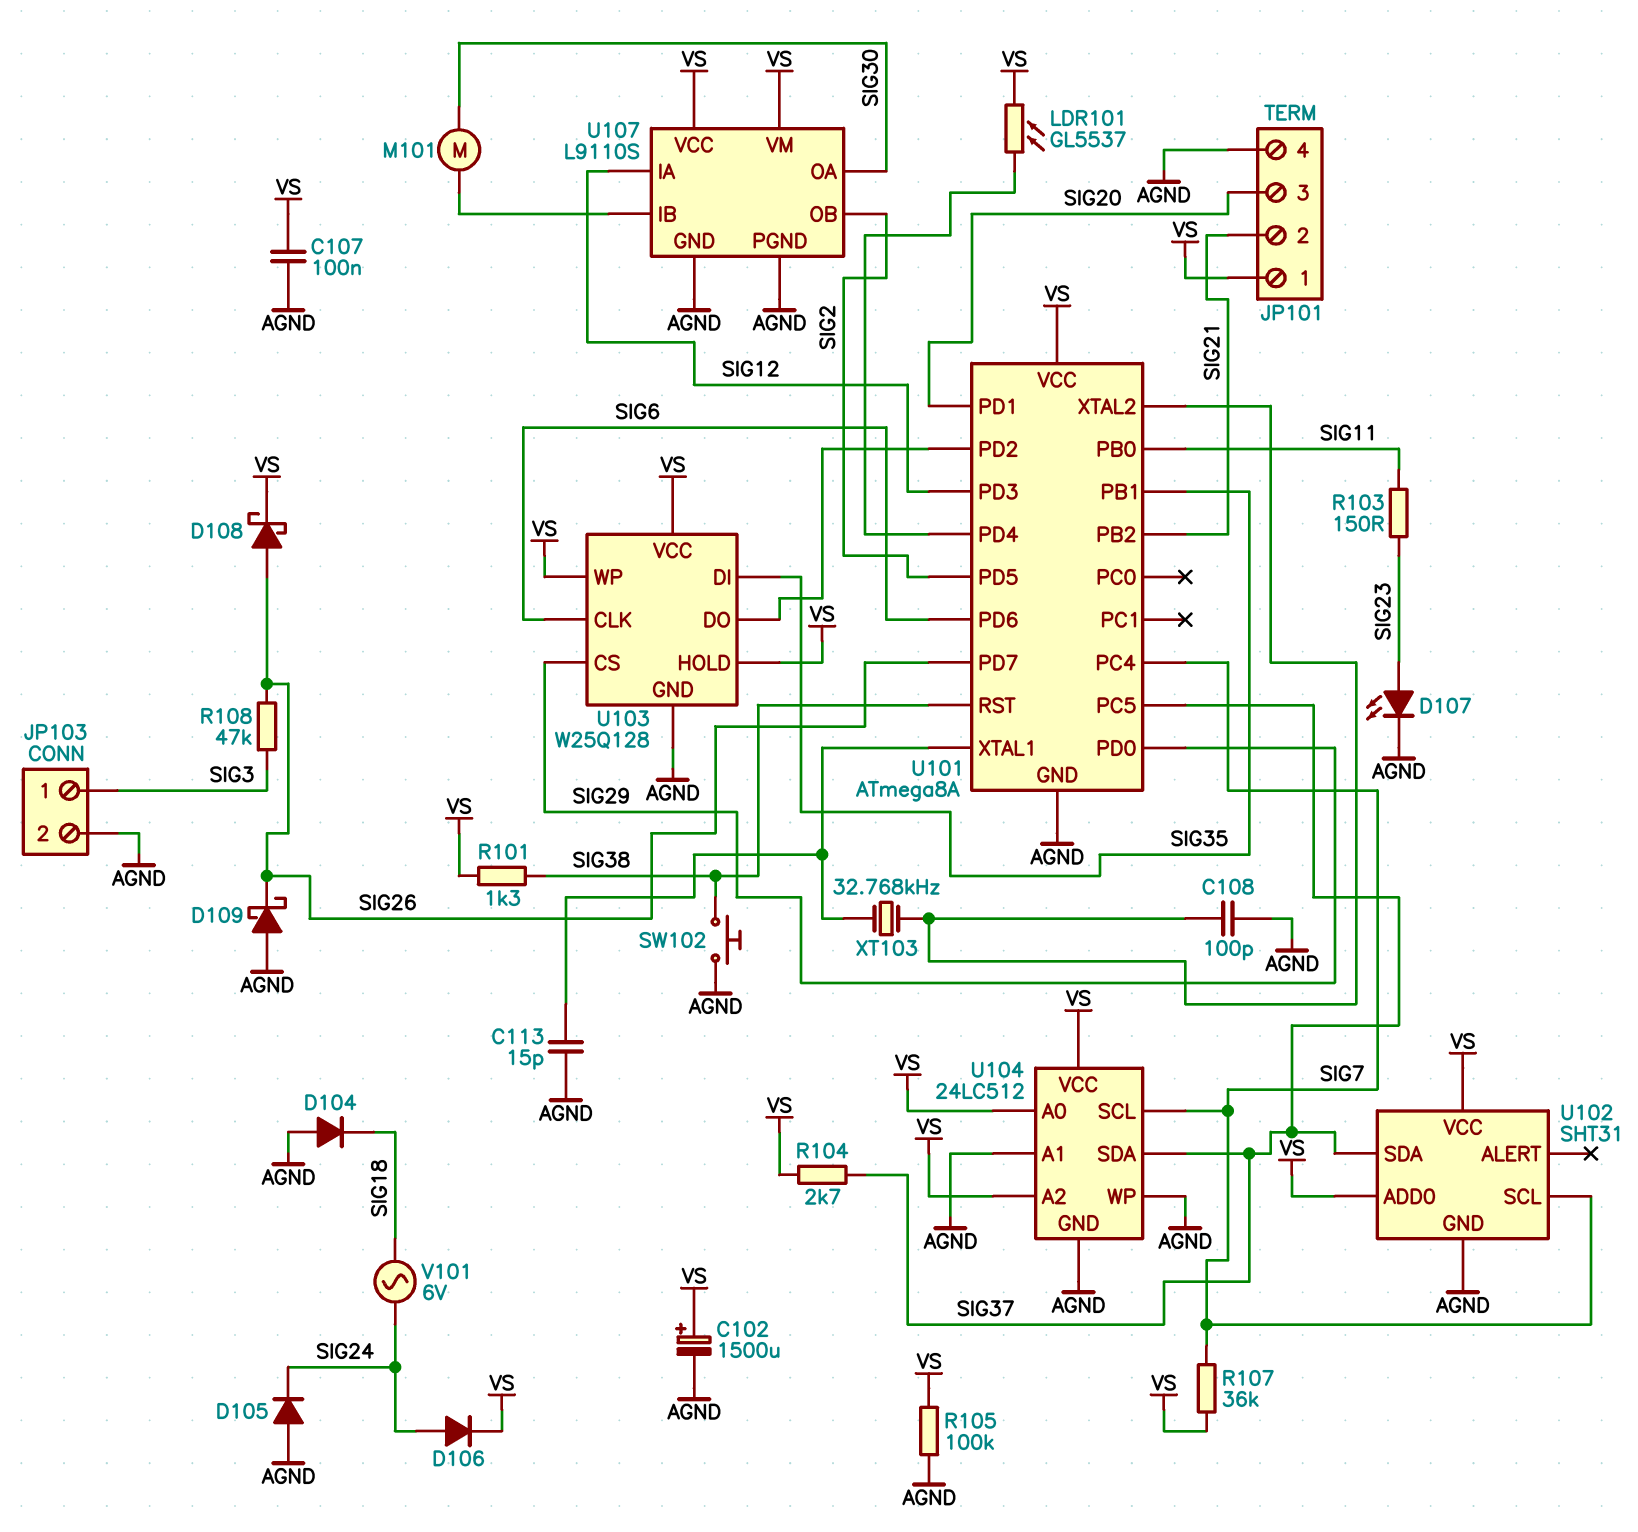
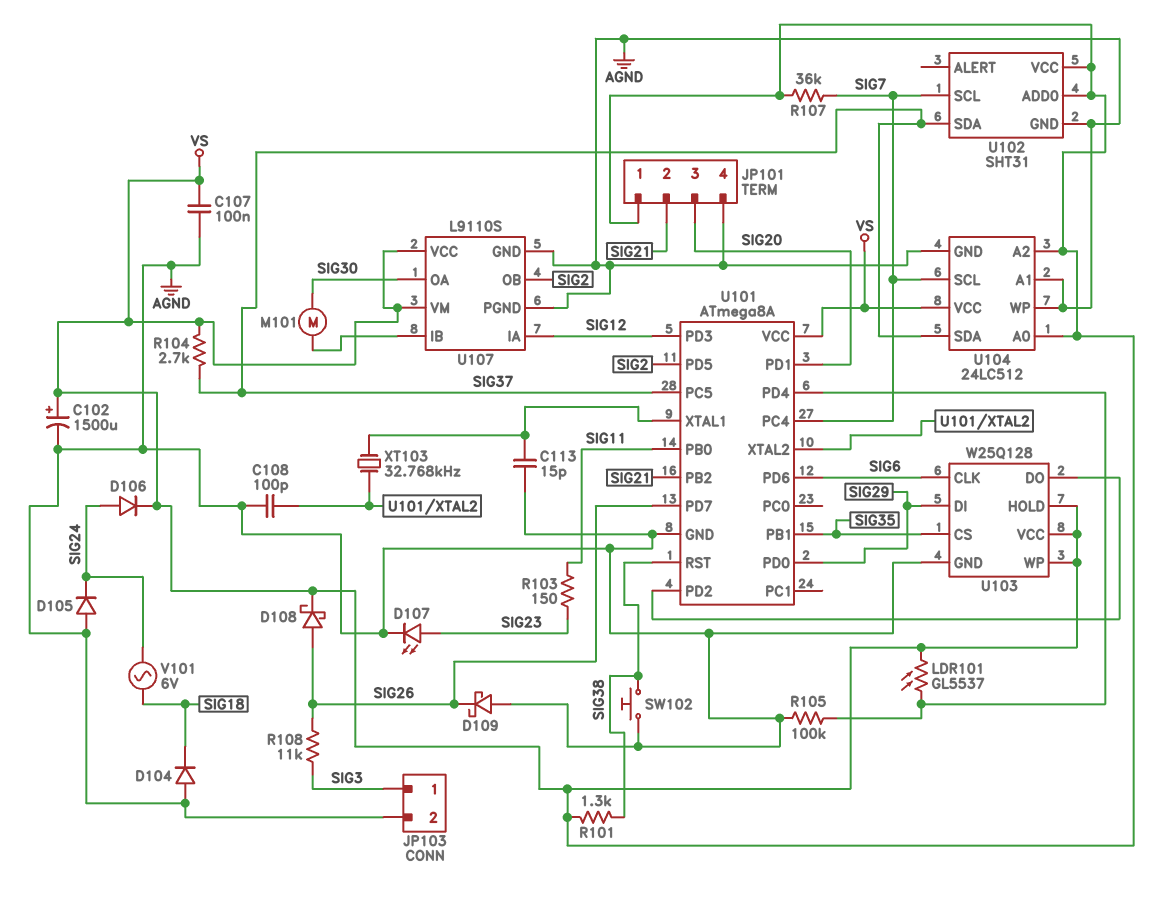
R105: 100k (AGND, VS) -> 100k (AGND, U101/PD4)
R108: 47k (SIG3, SIG26) -> 11k (SIG3, SIG26)
U103 pin CS: SIG29 -> SIG35
U103 pin DI: SIG35 -> SIG29

